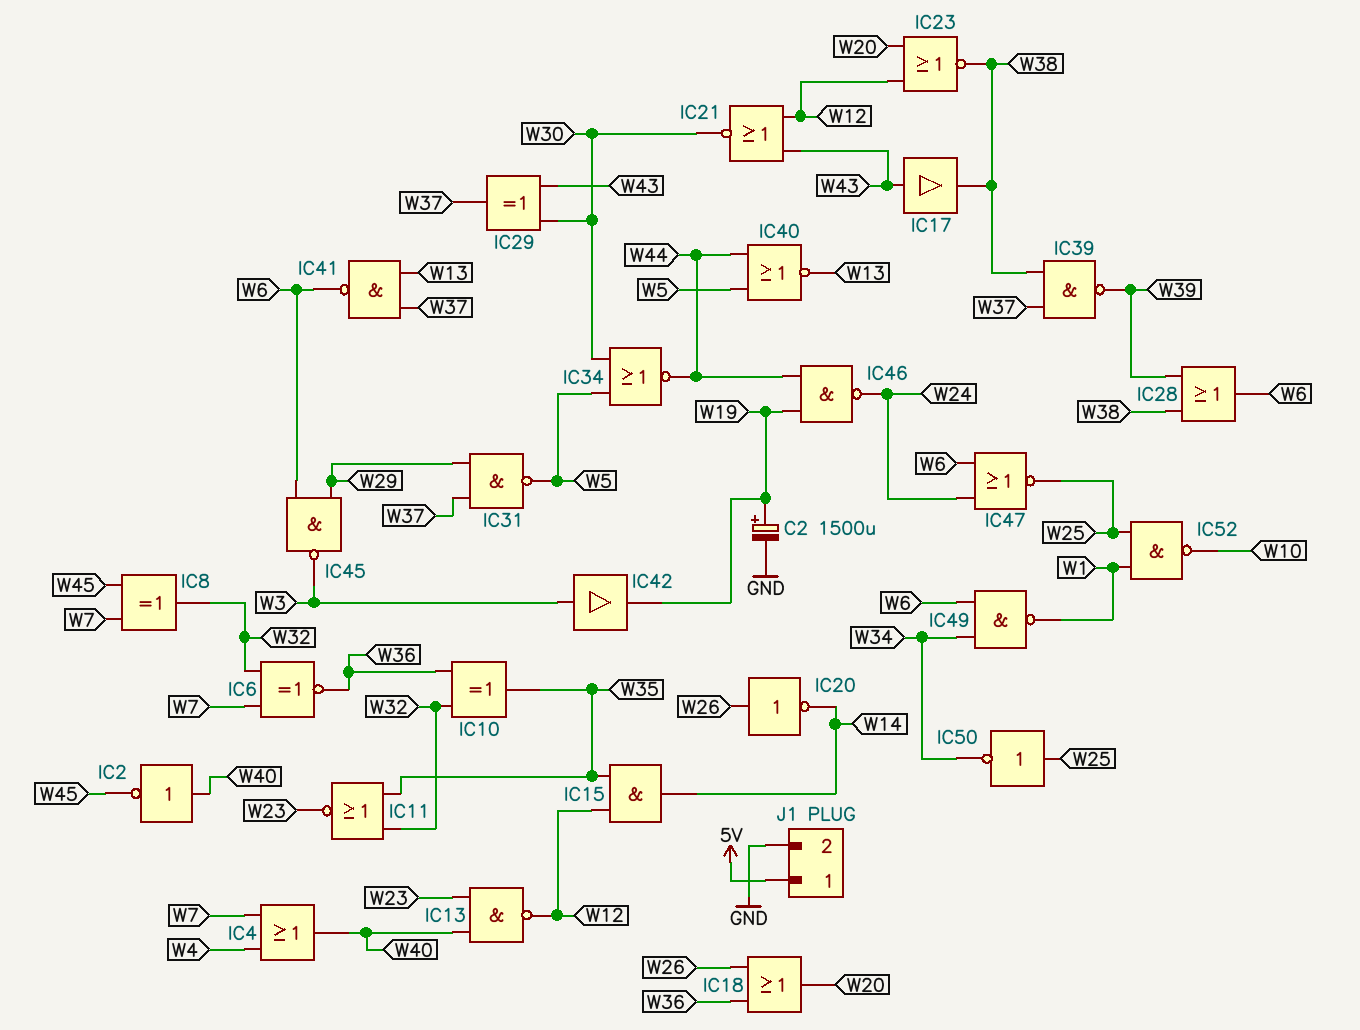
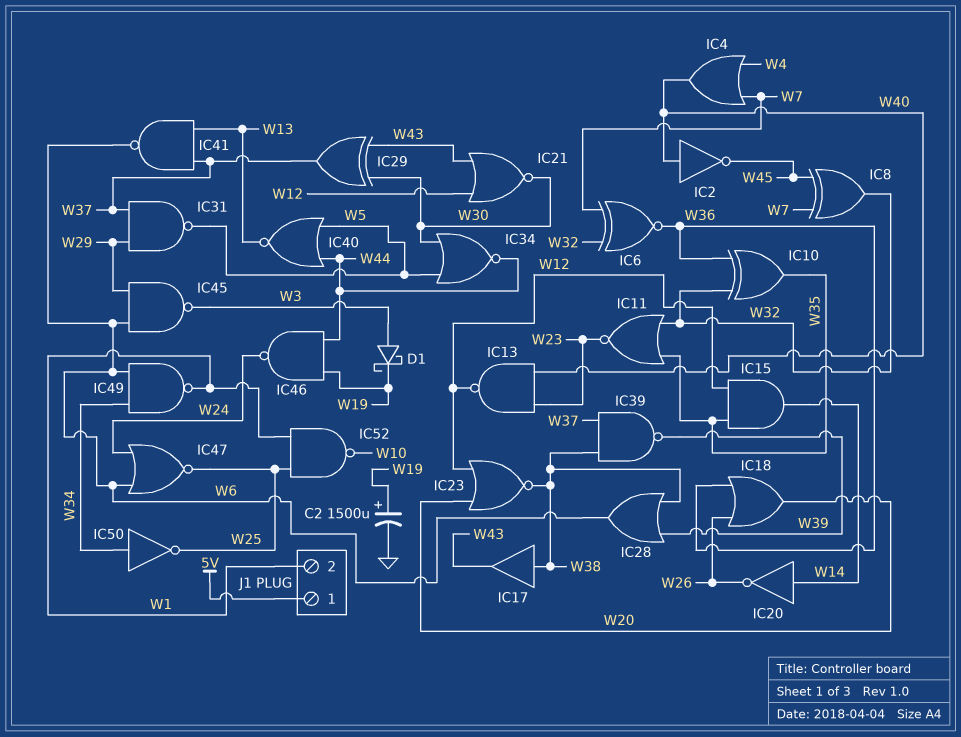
D1: none -> schottky (A W3, K W19)
IC17: buffer (in W43, out W38) -> buffer (in W38, out W43)
IC20: NOT (in W26, out W14) -> NOT (in W14, out W26)
IC42: buffer (in W3, out W19) -> none
IC50: NOT (in W25, out W34) -> NOT (in W34, out W25)
J1 pin 2: GND -> W1

